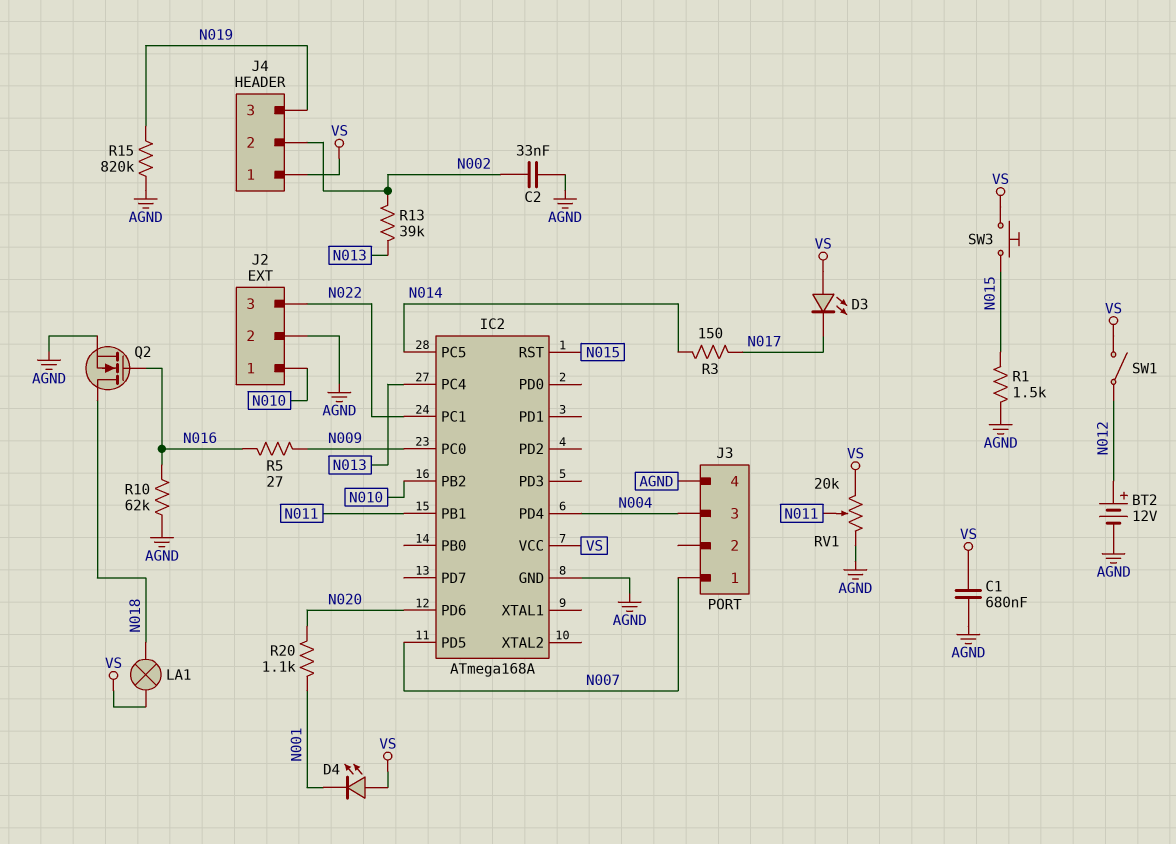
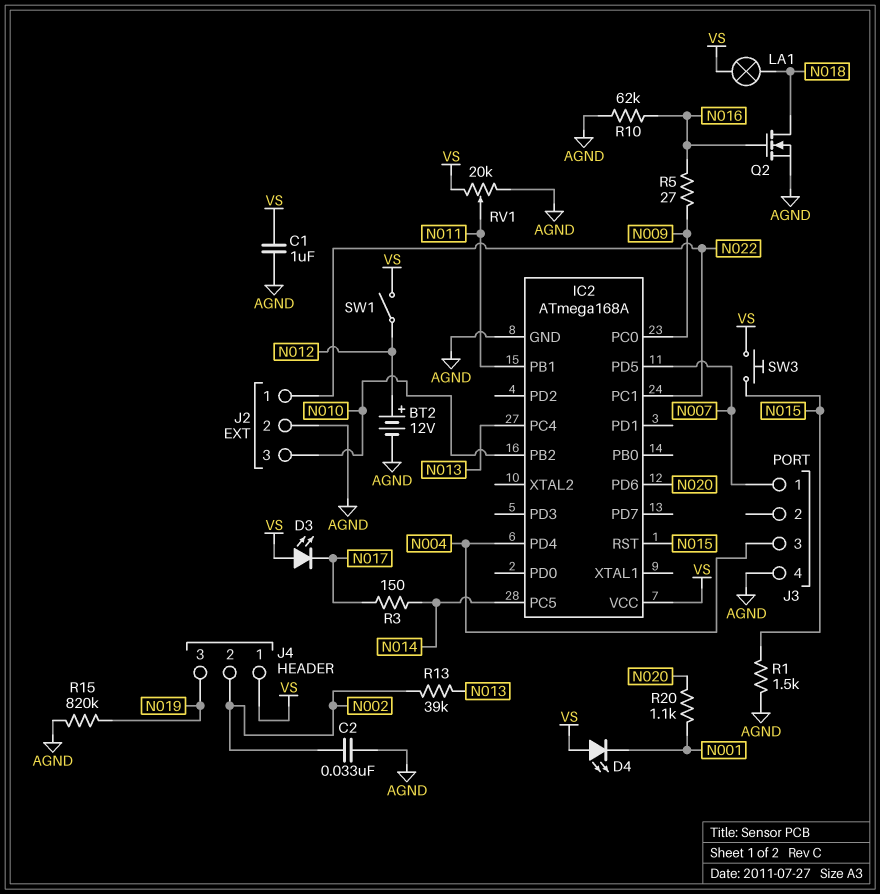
C1: 680nF (AGND, VS) -> 1uF (AGND, VS)
J2 pin 1: N010 -> N022
J2 pin 3: N022 -> N010

